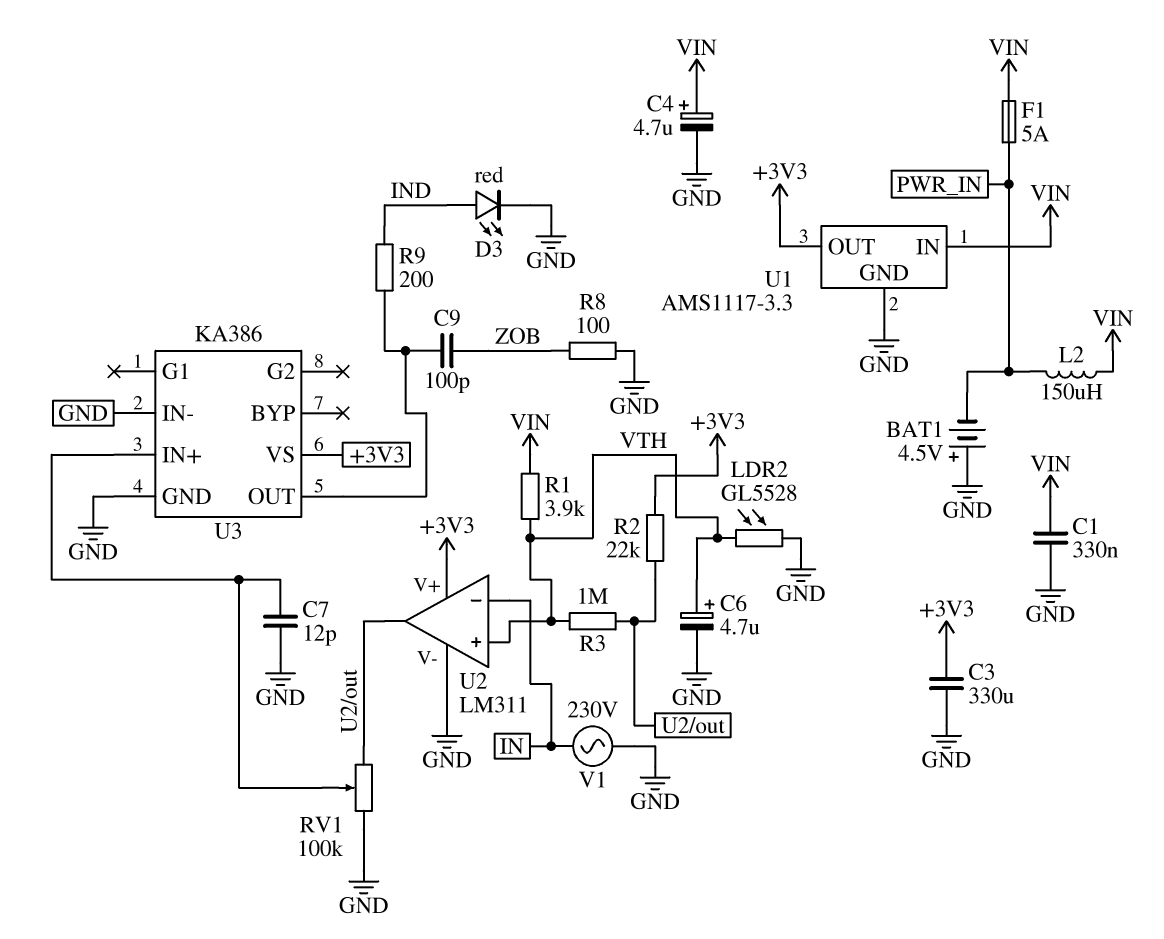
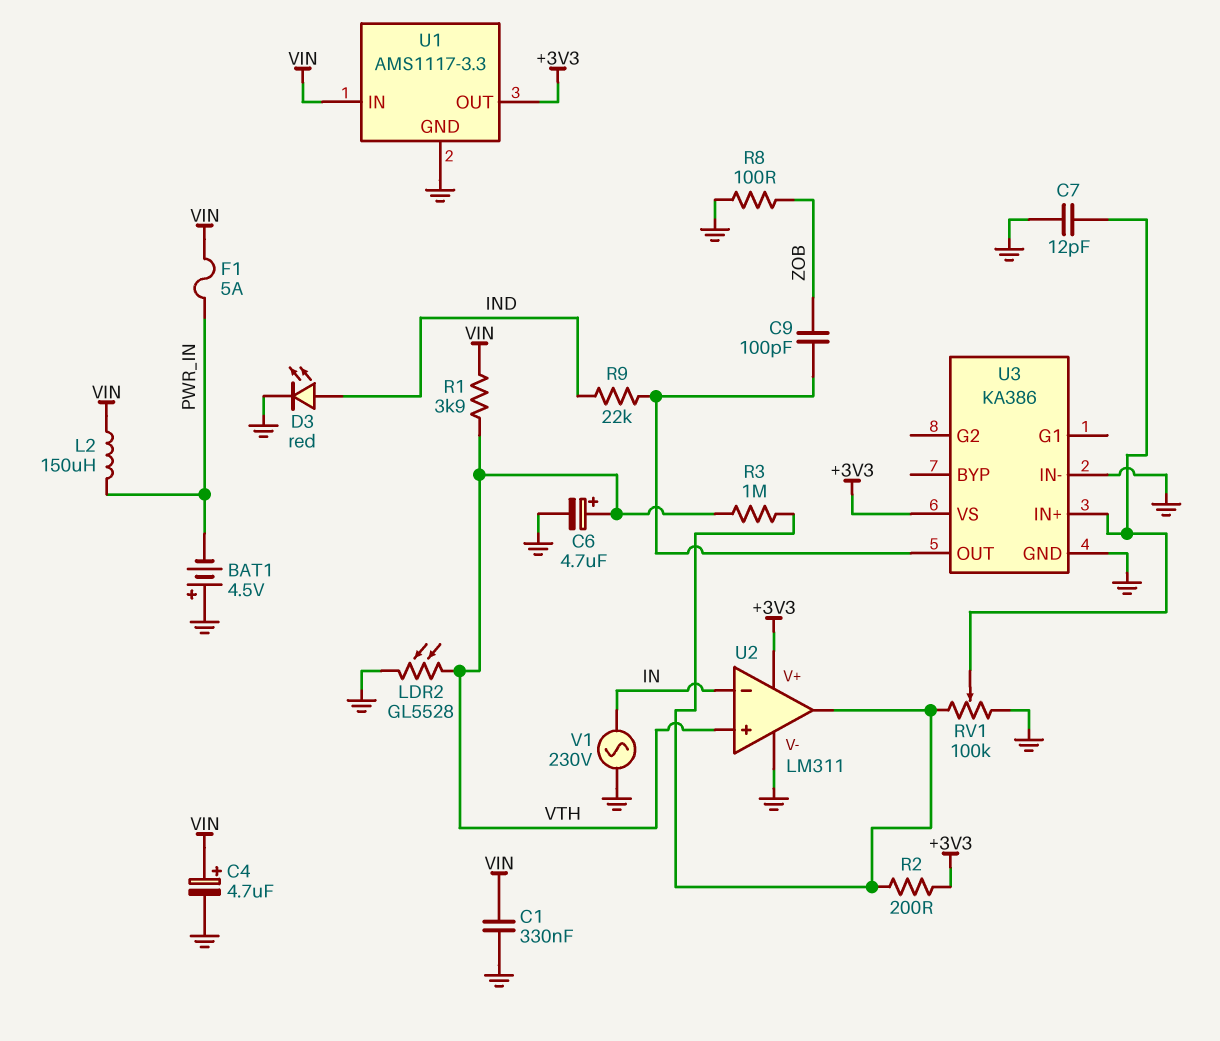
C3: 330uF (+3V3, GND) -> none
R2: 22k (+3V3, U2/out) -> 200 (+3V3, U2/out)
R9: 200 (IND, U3/OUT) -> 22k (IND, U3/OUT)

